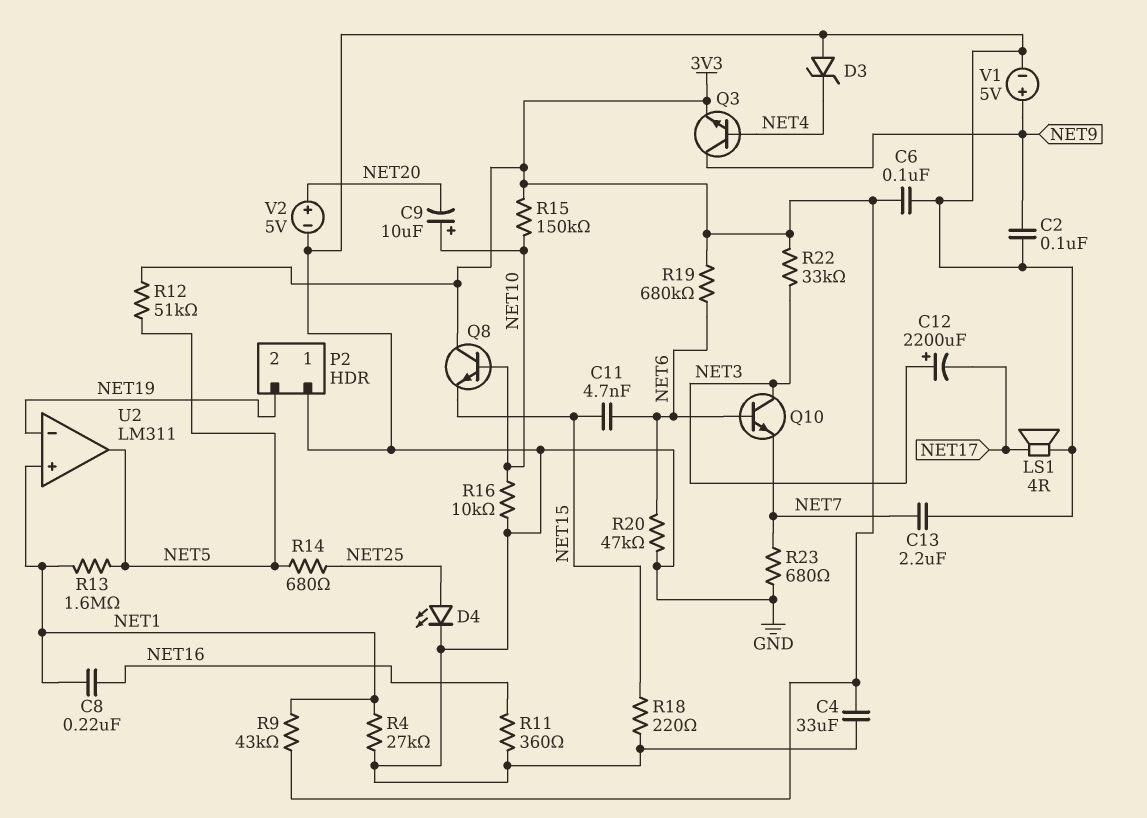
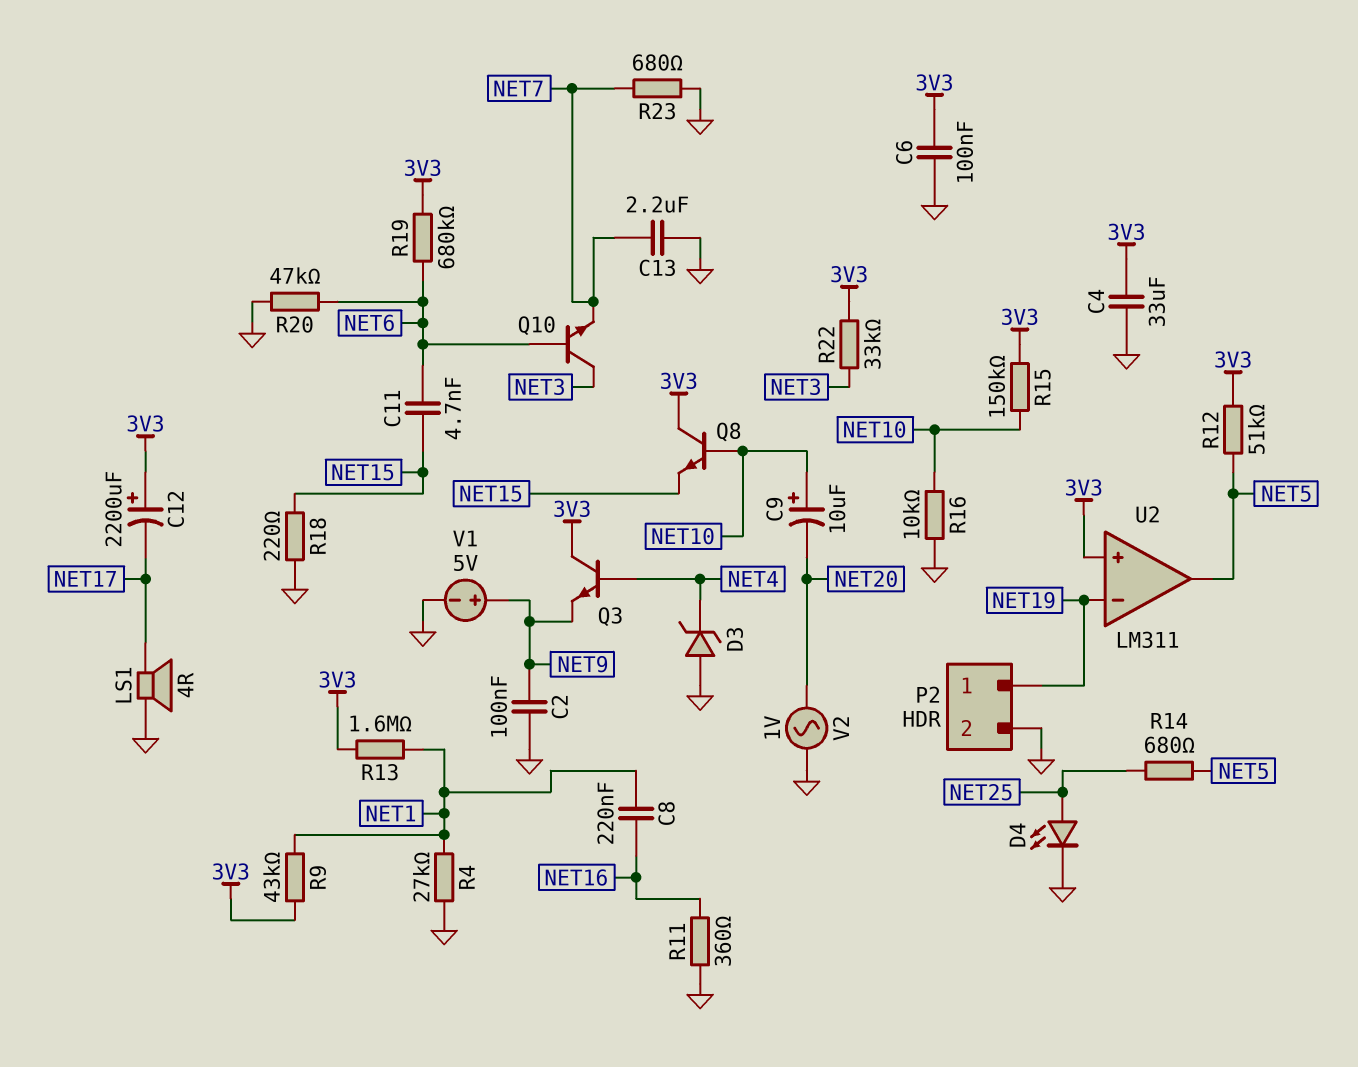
C12: 2200uF (plus NET3, minus NET17) -> 2200uF (plus 3V3, minus NET17)
P2 pin 1: GND -> NET19
P2 pin 2: NET19 -> GND
Q3: NPN (B NET4, C NET9, E 3V3) -> NPN (B NET4, C 3V3, E NET9)
R13: 1.6M (NET1, NET5) -> 1.6M (3V3, NET1)
U2 pin in+: NET1 -> 3V3
V2: 5V (plus NET20, minus GND) -> AC 1V (GND, NET20)

